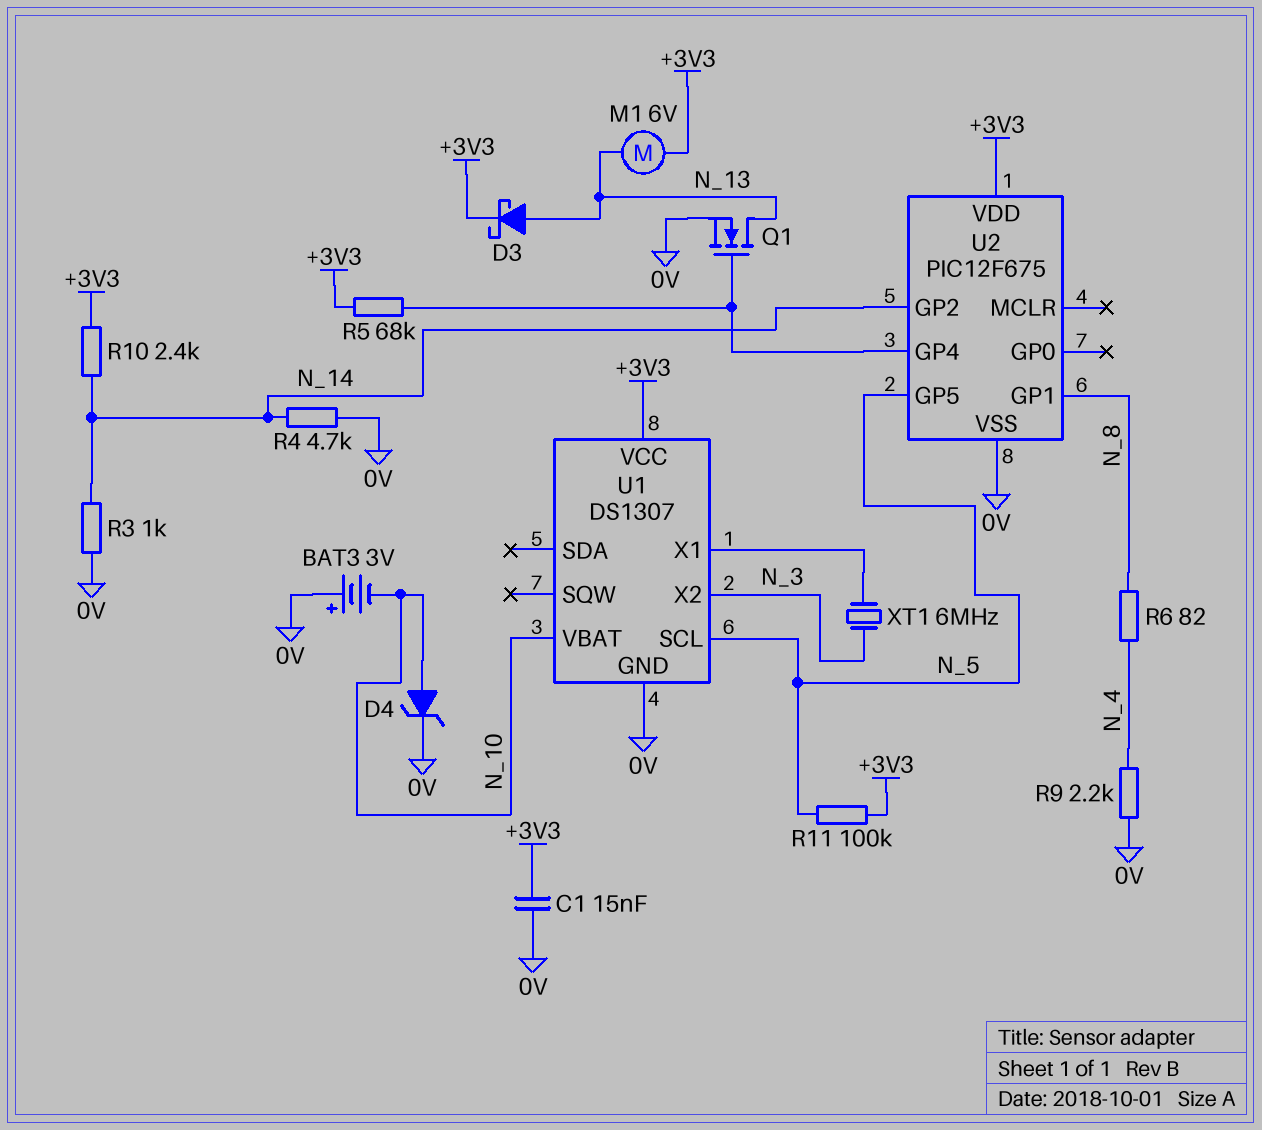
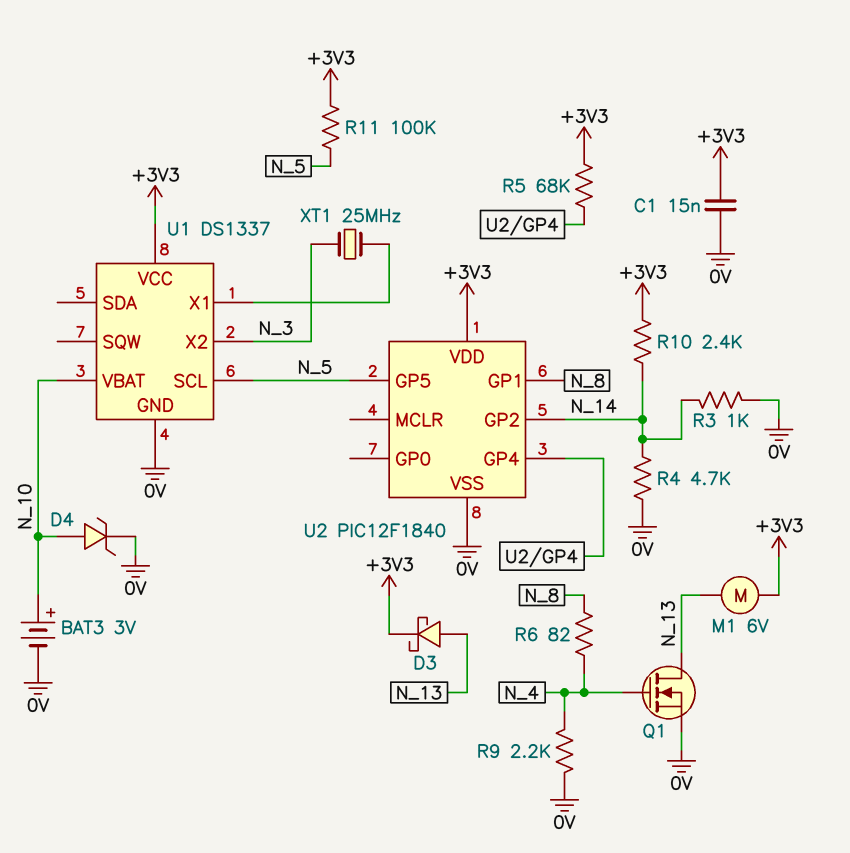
BAT3: 3V (plus 0V, minus N_10) -> 3V (plus N_10, minus 0V)
Q1: NMOS (G U2/GP4, D N_13, S 0V) -> NMOS (G N_4, D N_13, S 0V)
U1: DS1307 -> DS1337
U2: PIC12F675 -> PIC12F1840
XT1: 6MHz (N_3, U1/X1) -> 25MHz (N_3, U1/X1)

